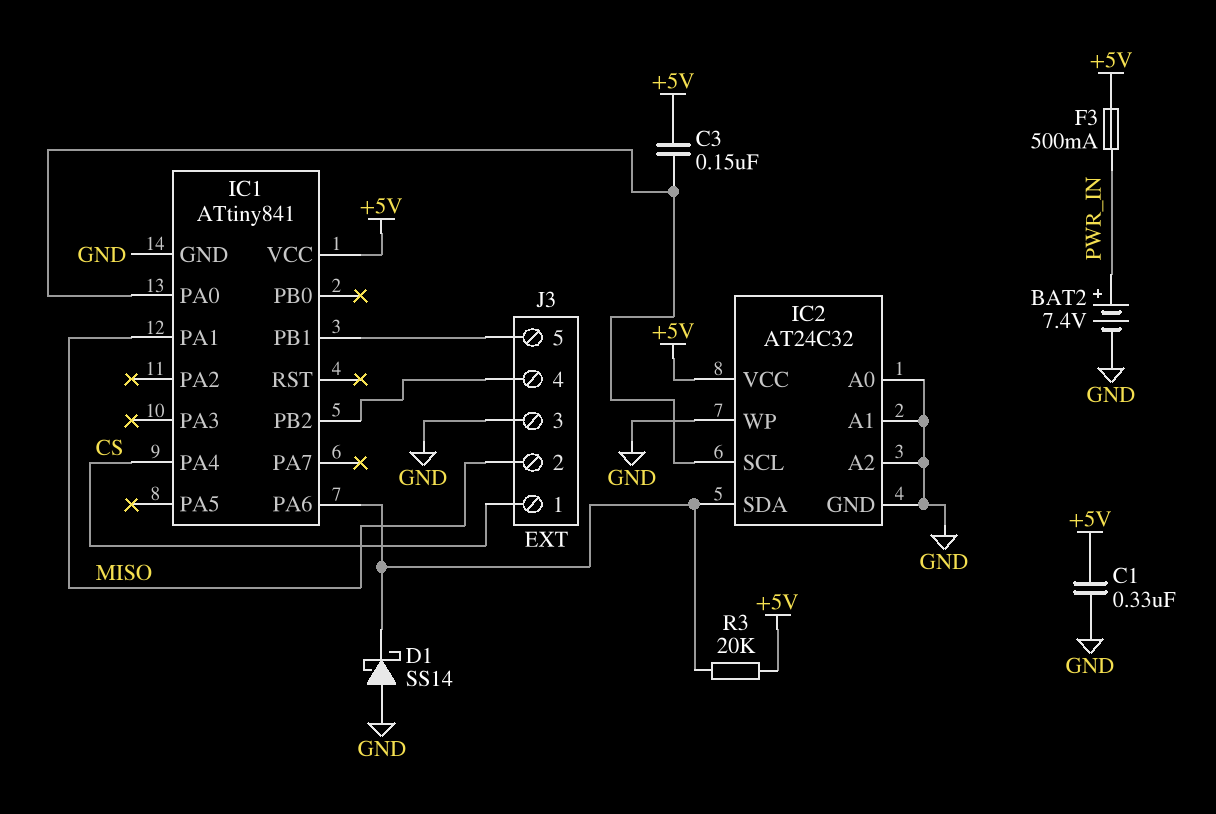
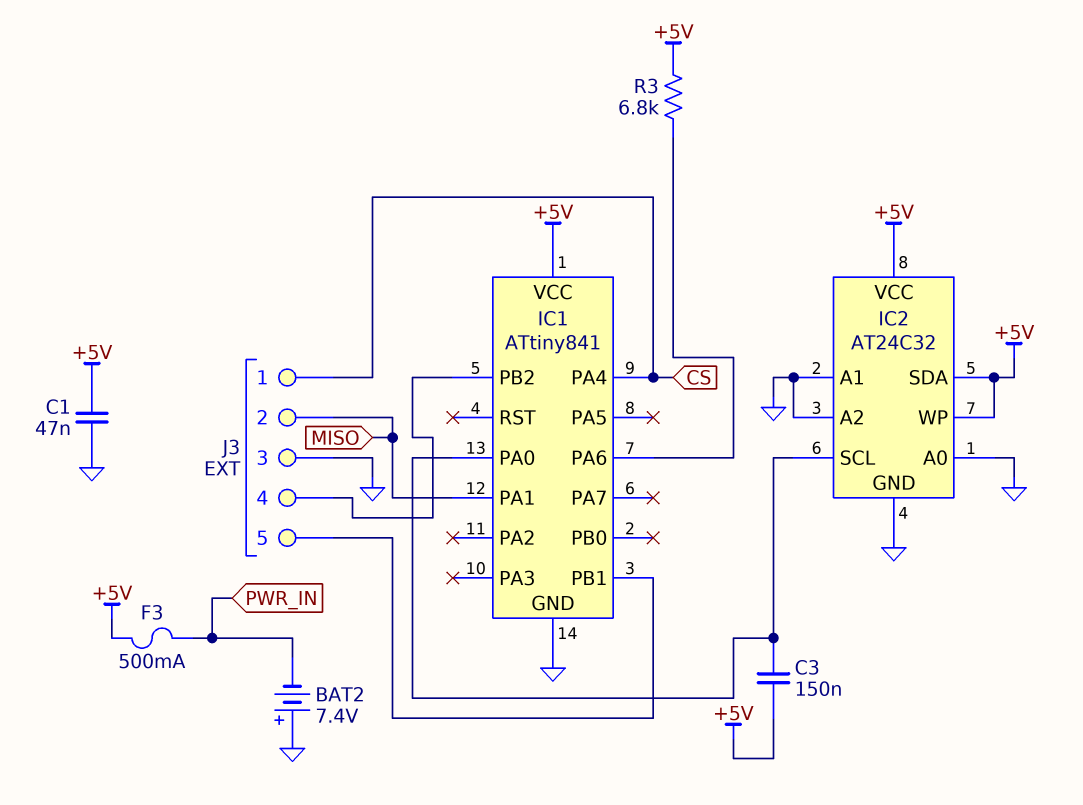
BAT2: 7.4V (plus PWR_IN, minus GND) -> 7.4V (plus GND, minus PWR_IN)
C1: 330nF (+5V, GND) -> 47nF (+5V, GND)
D1: schottky SS14 (A GND, K IC1/PA6) -> none
IC2 pin SDA: IC1/PA6 -> +5V
IC2 pin WP: GND -> +5V
R3: 20k (+5V, IC1/PA6) -> 6.8k (+5V, IC1/PA6)

